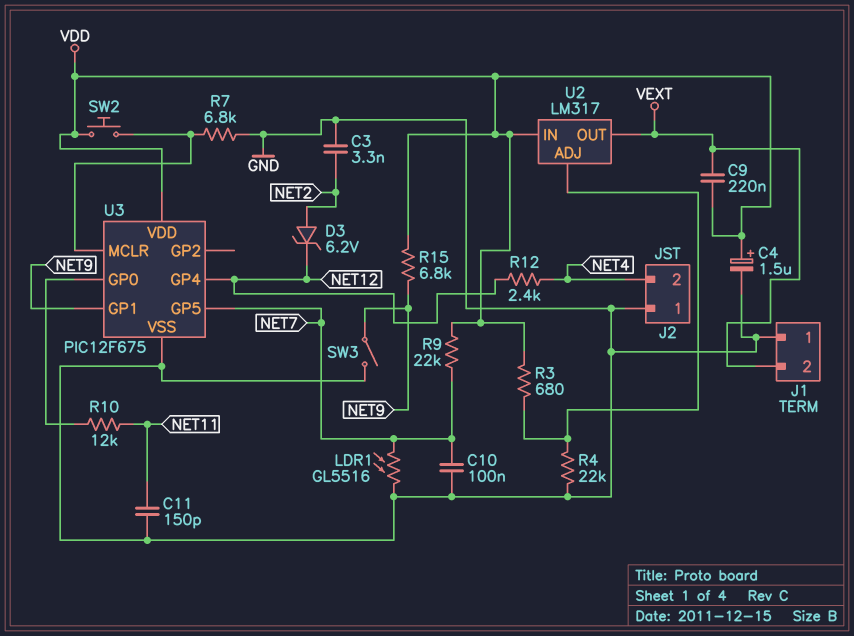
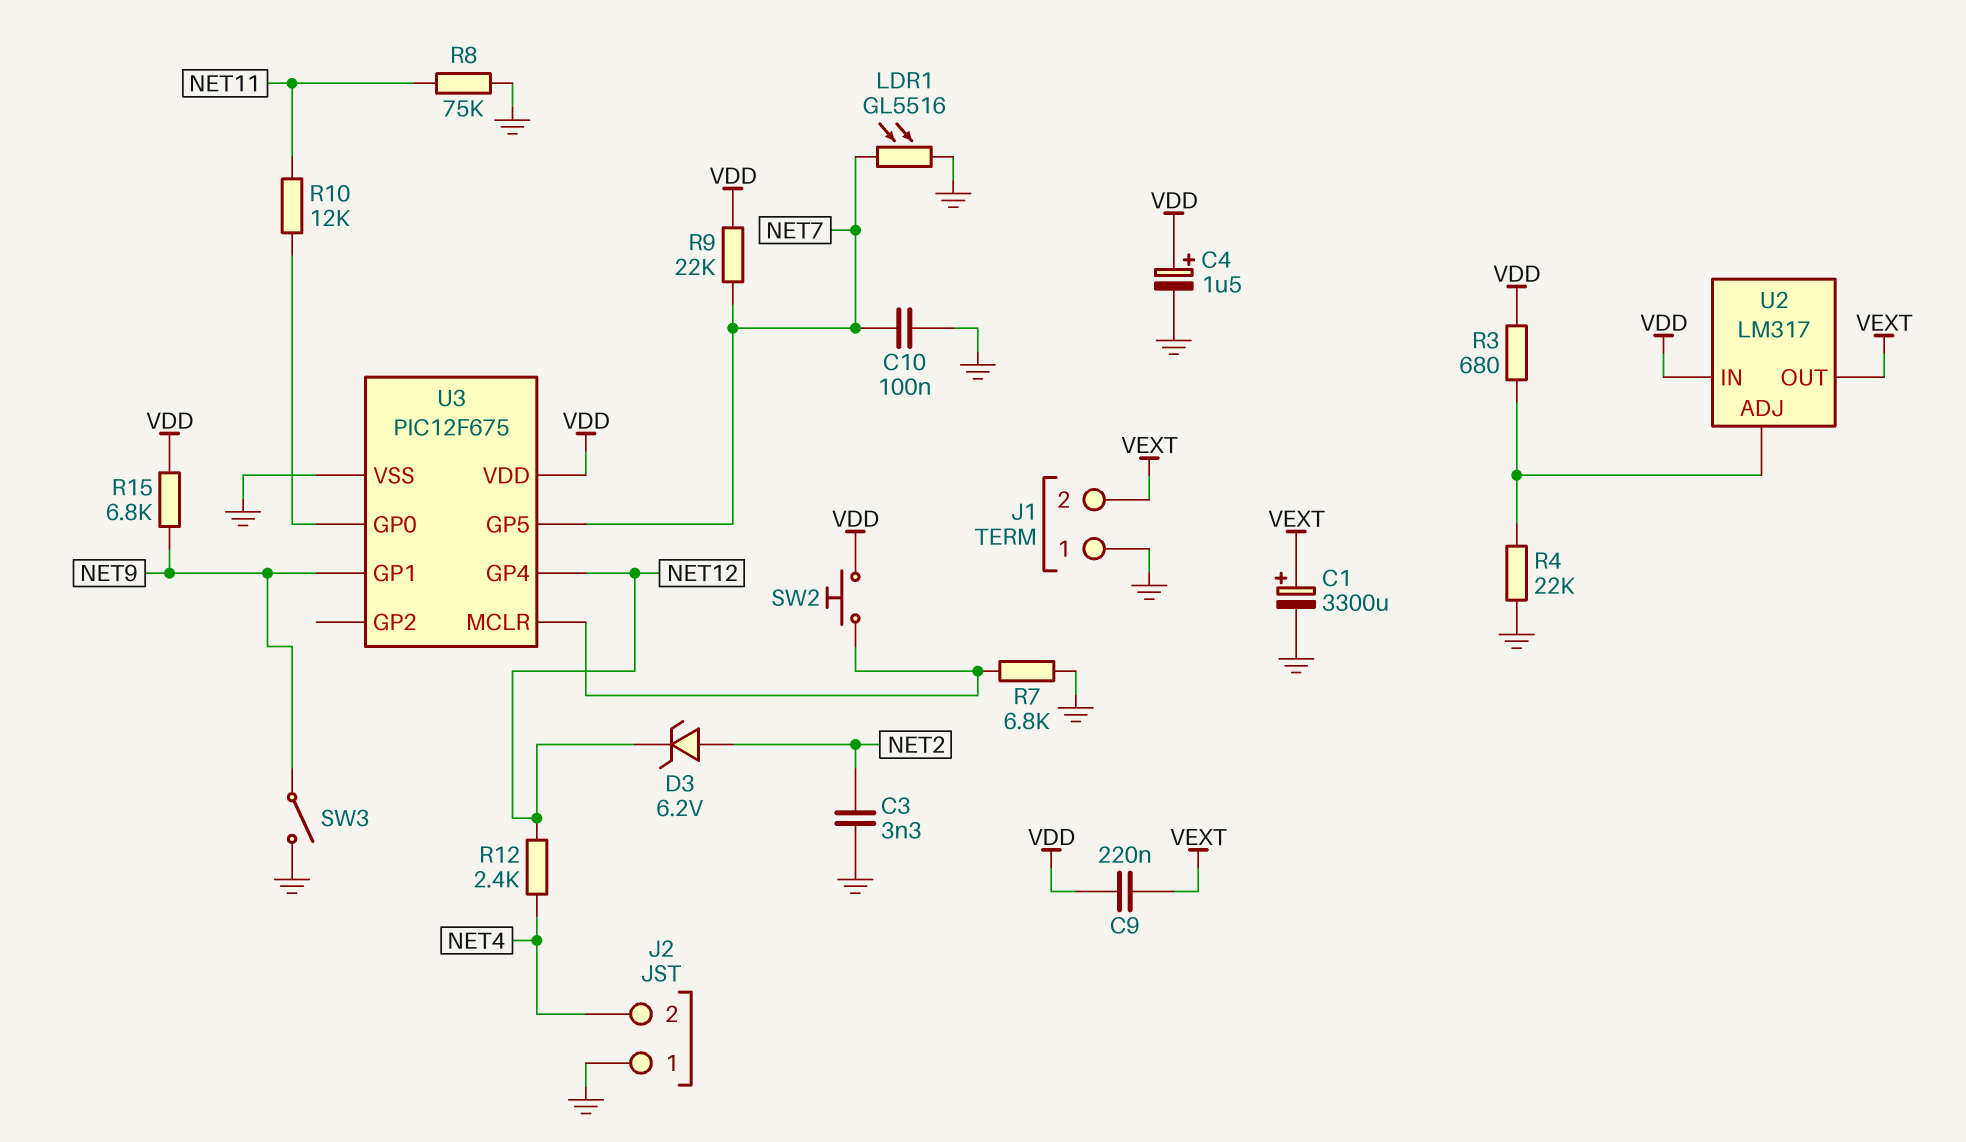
C1: none -> 3300uF (plus VEXT, minus GND)
C11: 150pF (GND, NET11) -> none
R8: none -> 75k (GND, NET11)

